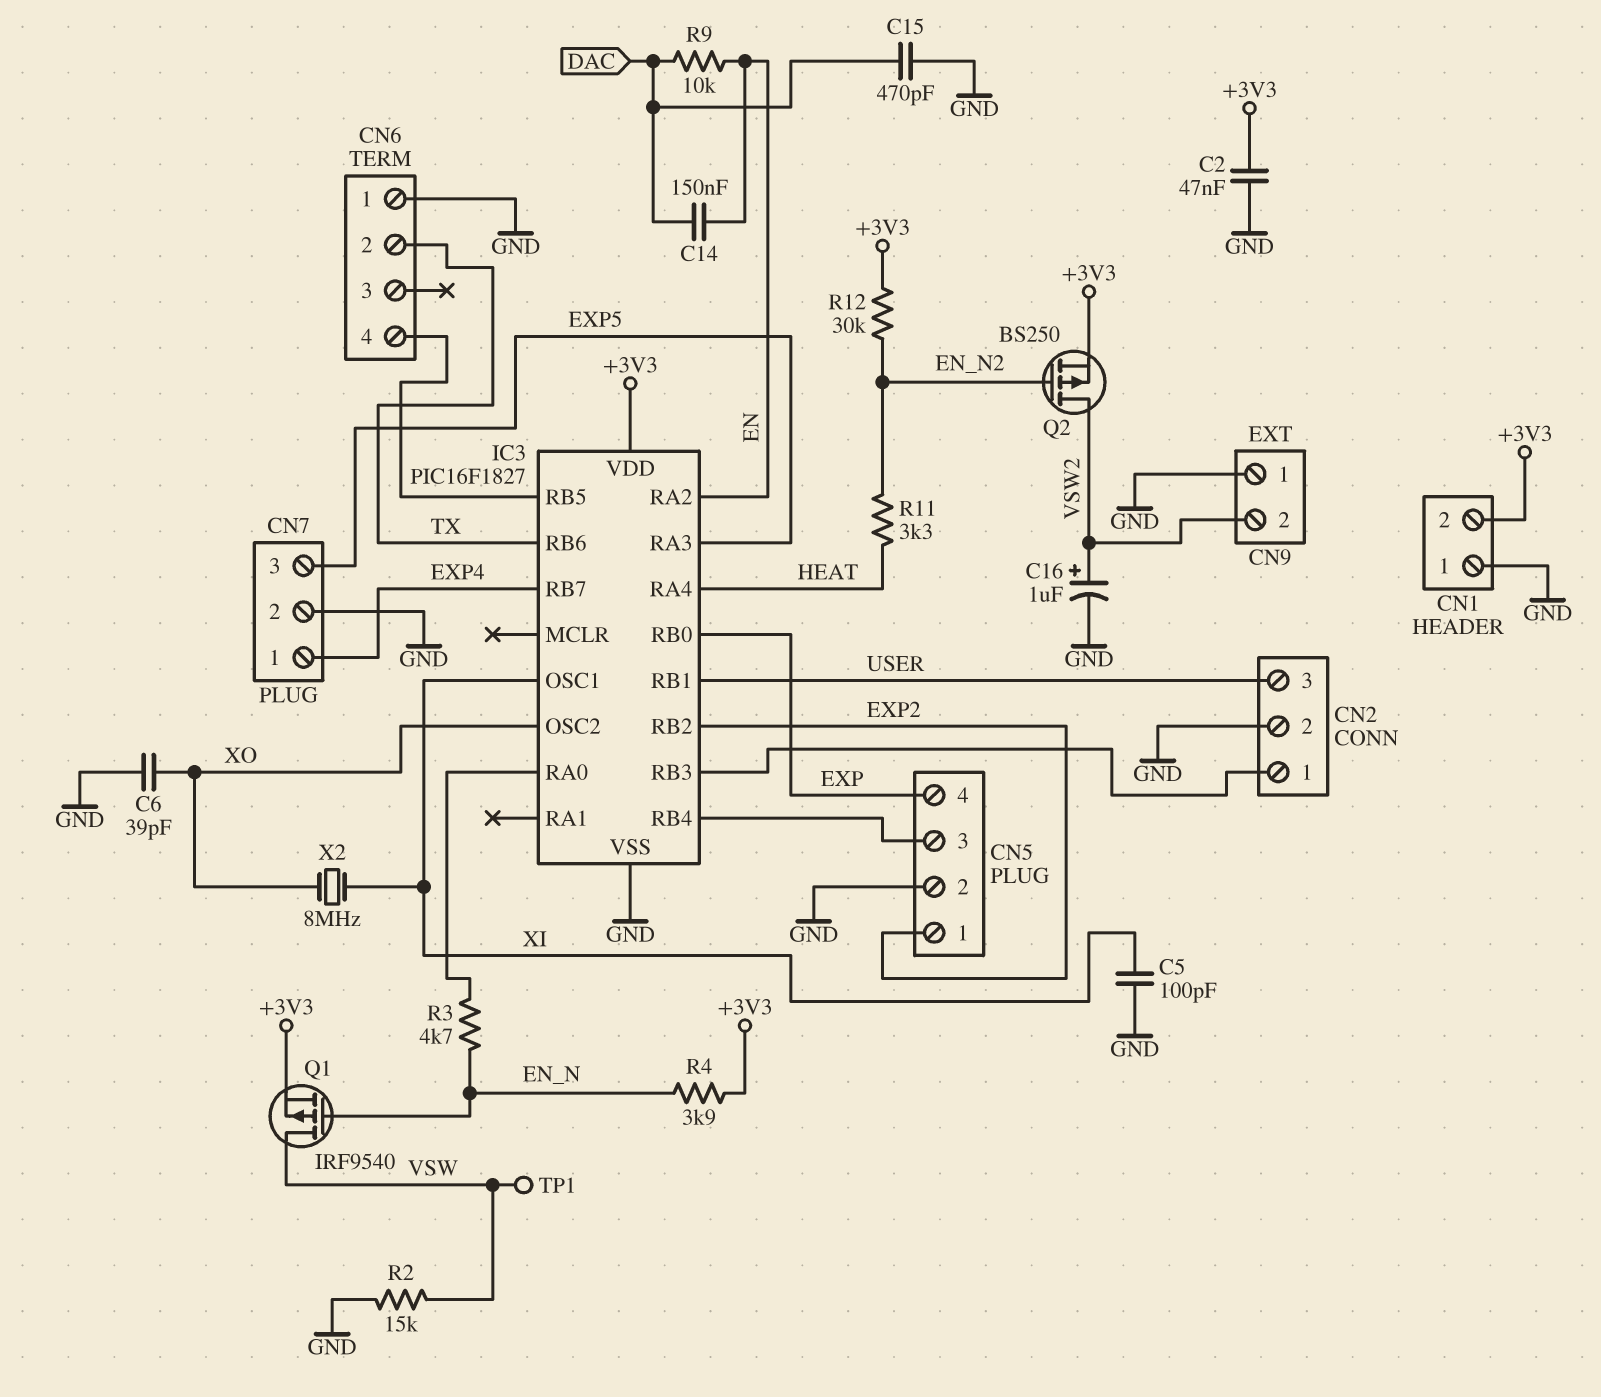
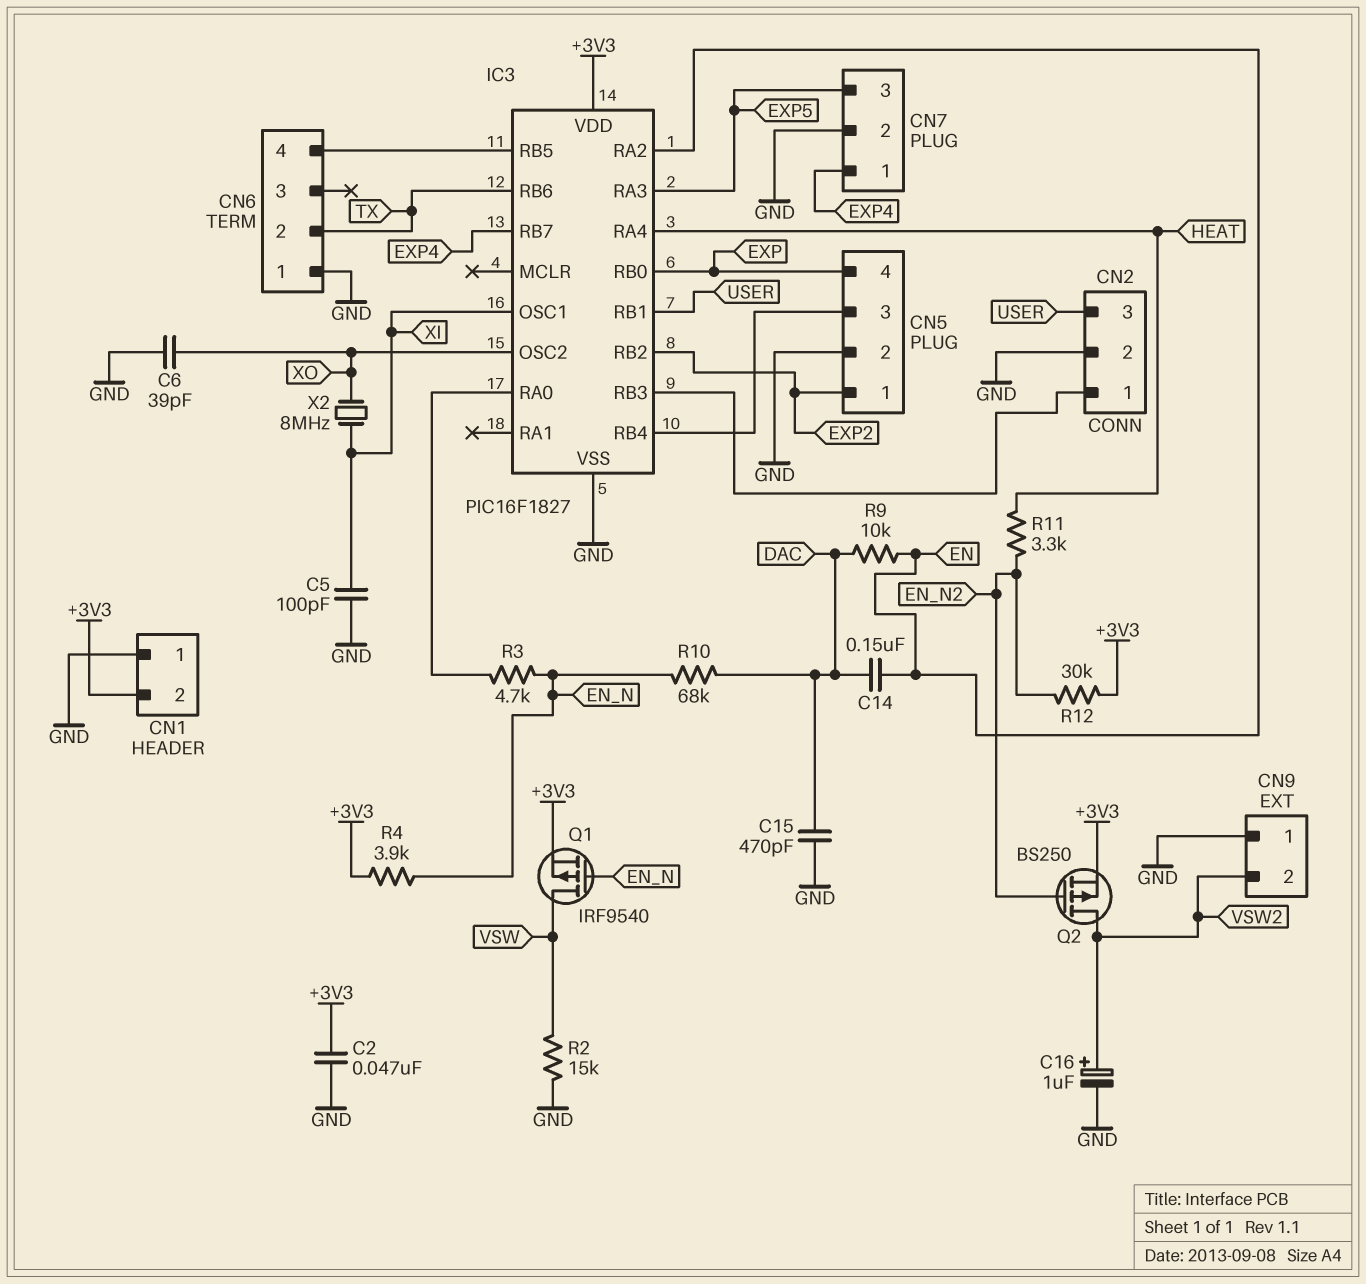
R10: none -> 68k (DAC, EN_N)
TP1: test point (VSW) -> none

